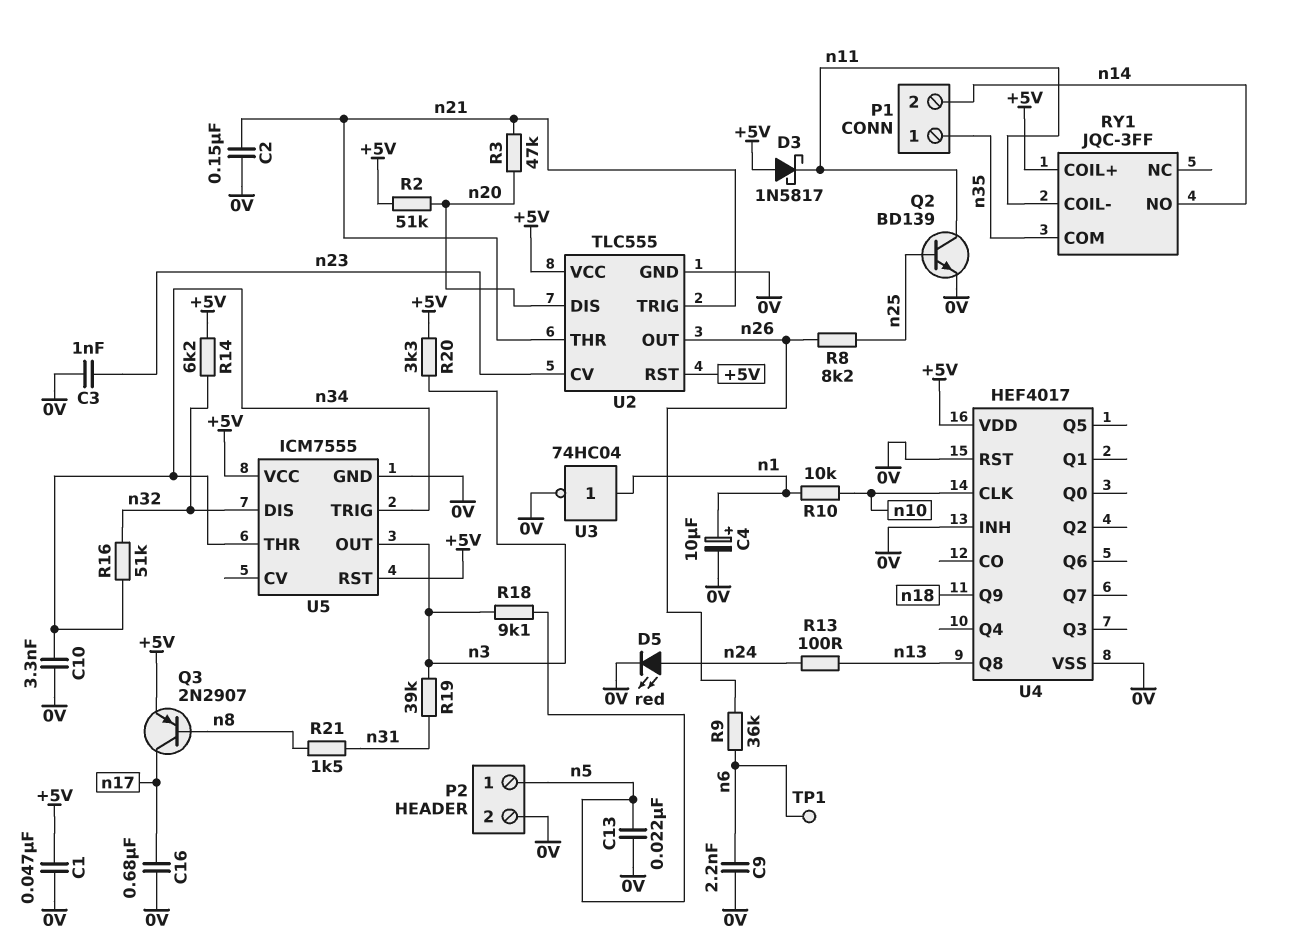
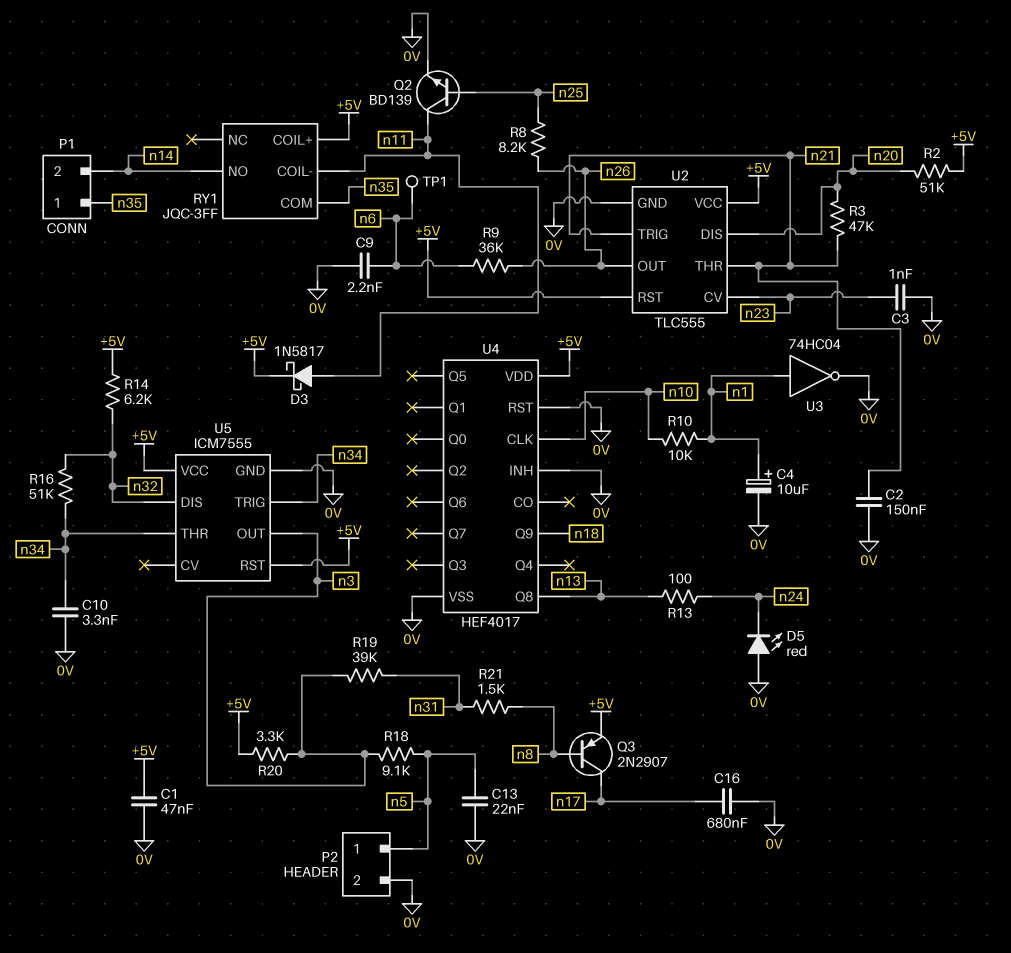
D3: schottky 1N5817 (A +5V, K n11) -> schottky 1N5817 (A n11, K +5V)
D5: LED red (A n24, K 0V) -> LED red (A 0V, K n24)

